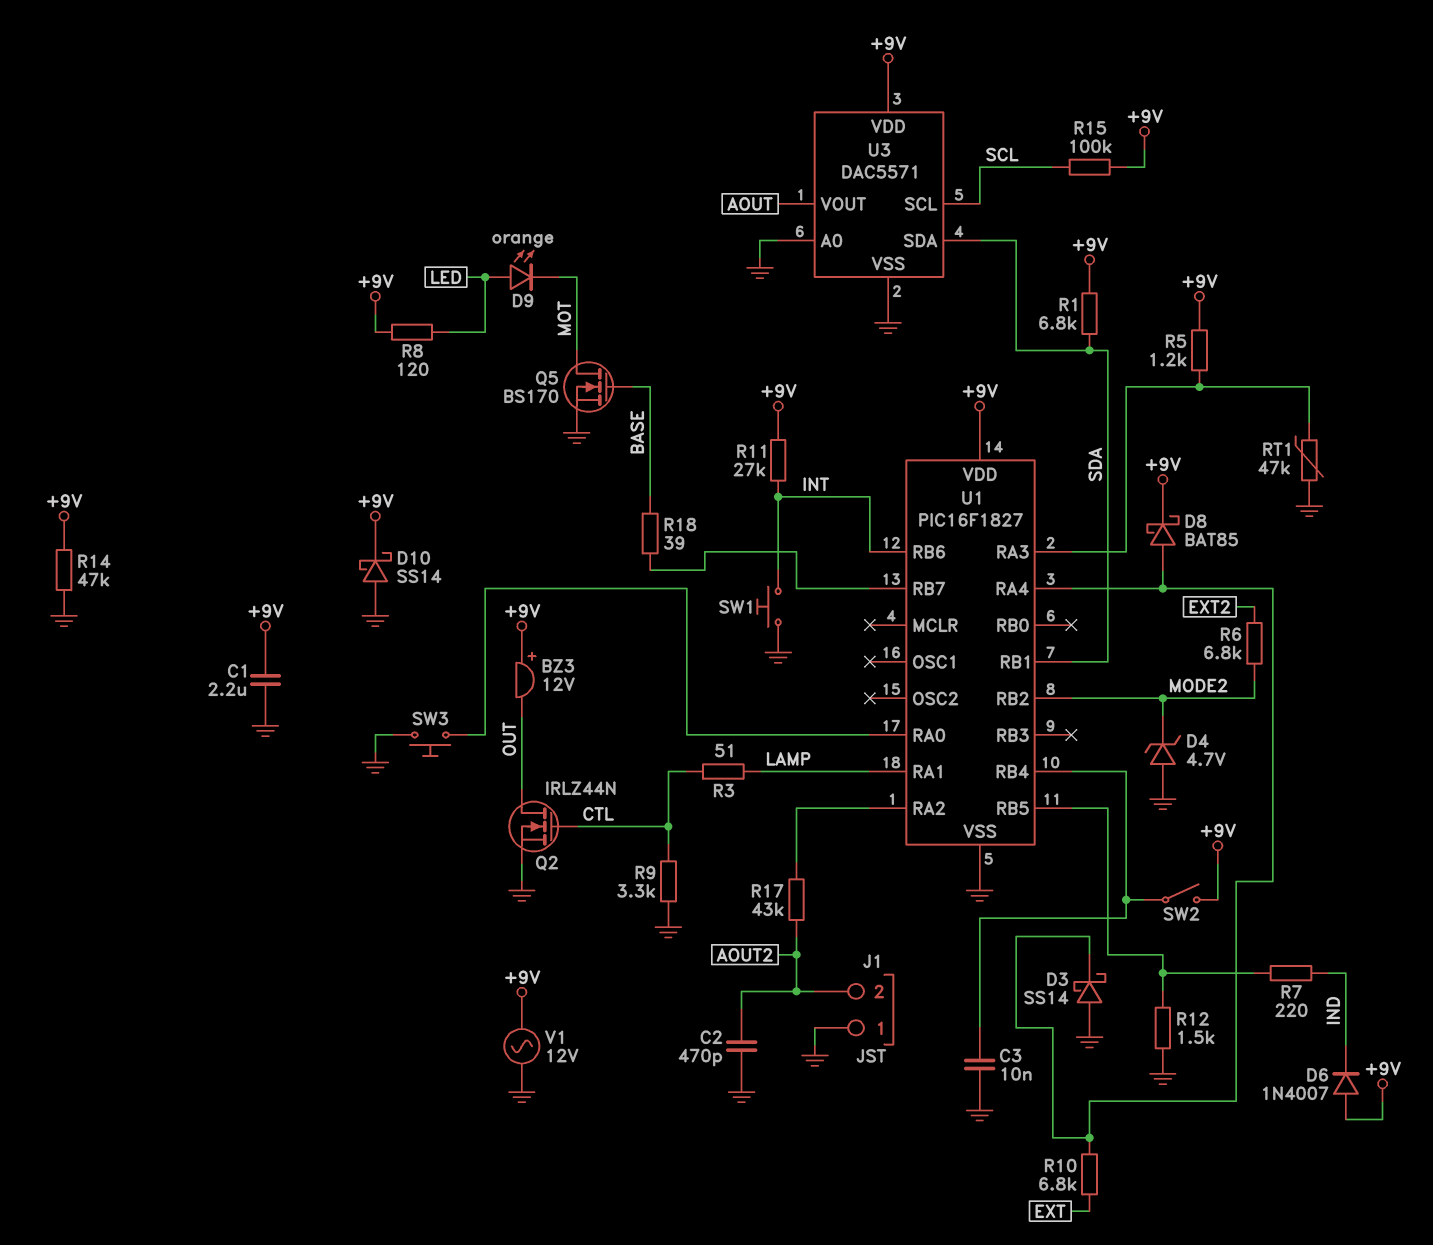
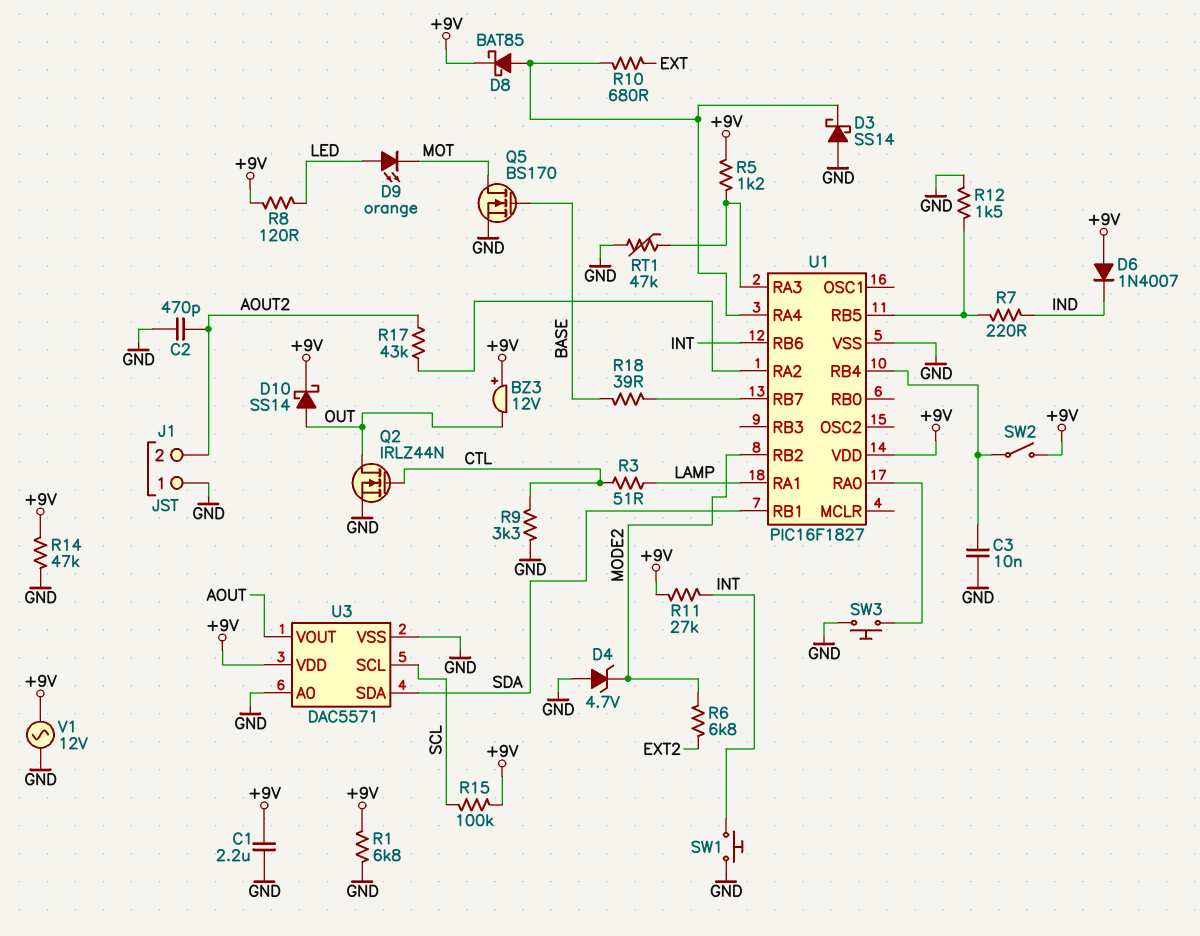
D10: schottky SS14 (A GND, K +9V) -> schottky SS14 (A OUT, K +9V)
R1: 6.8k (+9V, SDA) -> 6.8k (+9V, GND)
R10: 6.8k (EXT, U1/RA4) -> 680 (EXT, U1/RA4)

